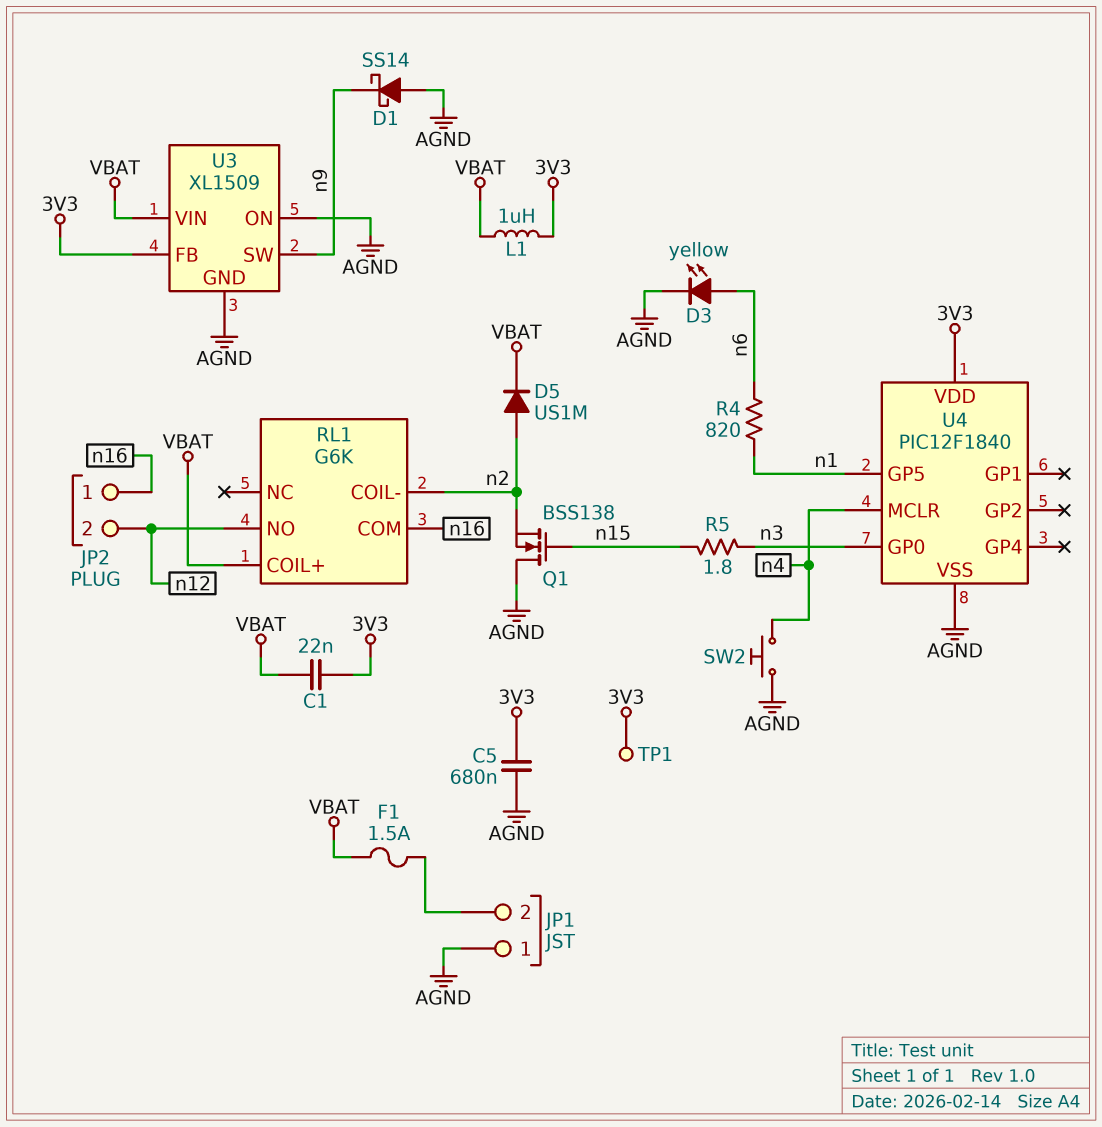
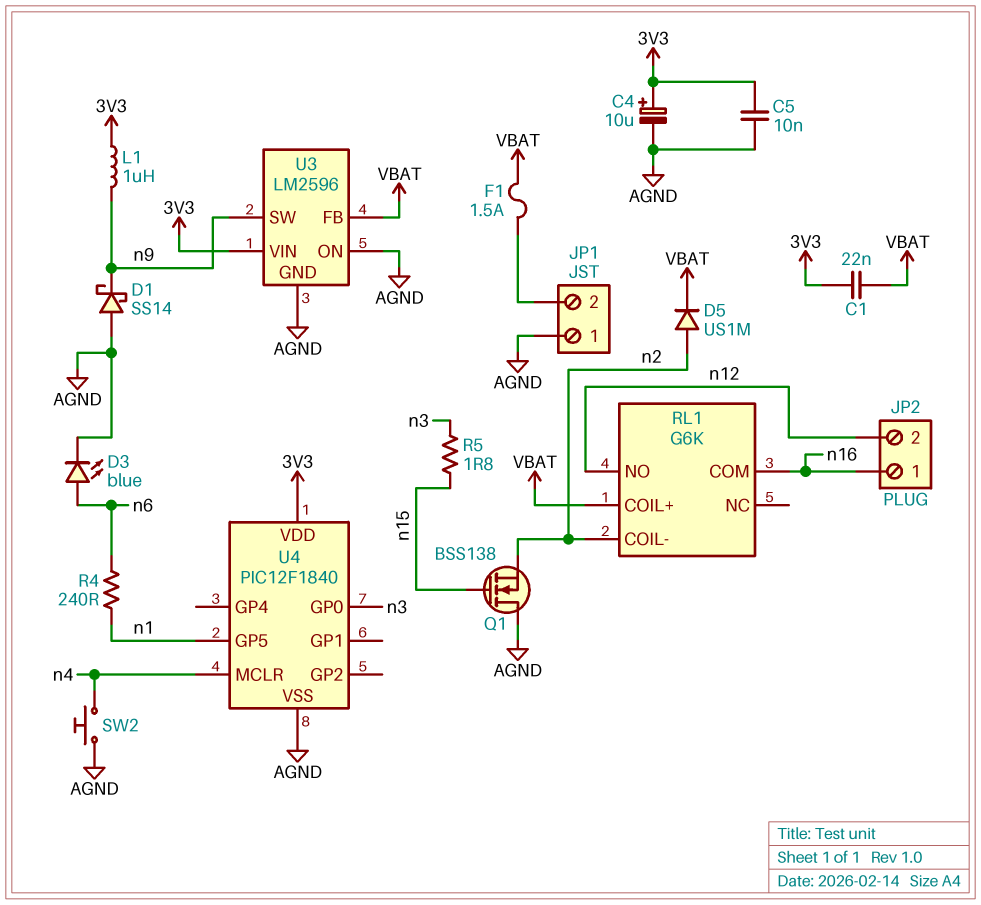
C4: none -> 10uF (plus 3V3, minus AGND)
C5: 680nF (3V3, AGND) -> 10nF (3V3, AGND)
D3: LED yellow (A n6, K AGND) -> LED blue (A n6, K AGND)
L1: 1uH (3V3, VBAT) -> 1uH (3V3, n9)
R4: 820 (n1, n6) -> 240 (n1, n6)
TP1: test point (3V3) -> none
U3: XL1509 -> LM2596
U3 pin FB: 3V3 -> VBAT
U3 pin VIN: VBAT -> 3V3

